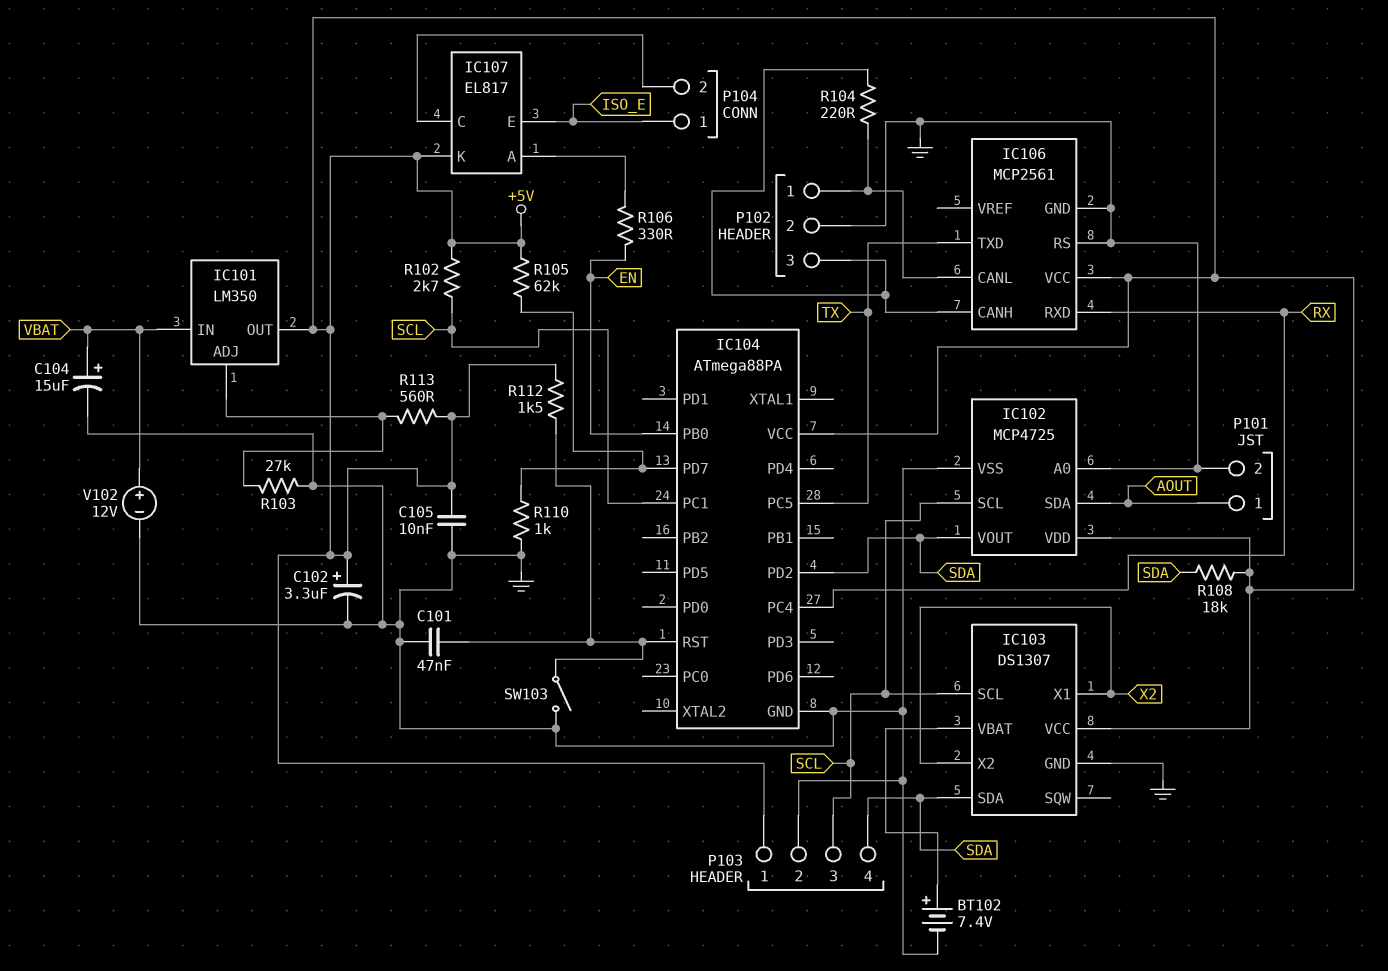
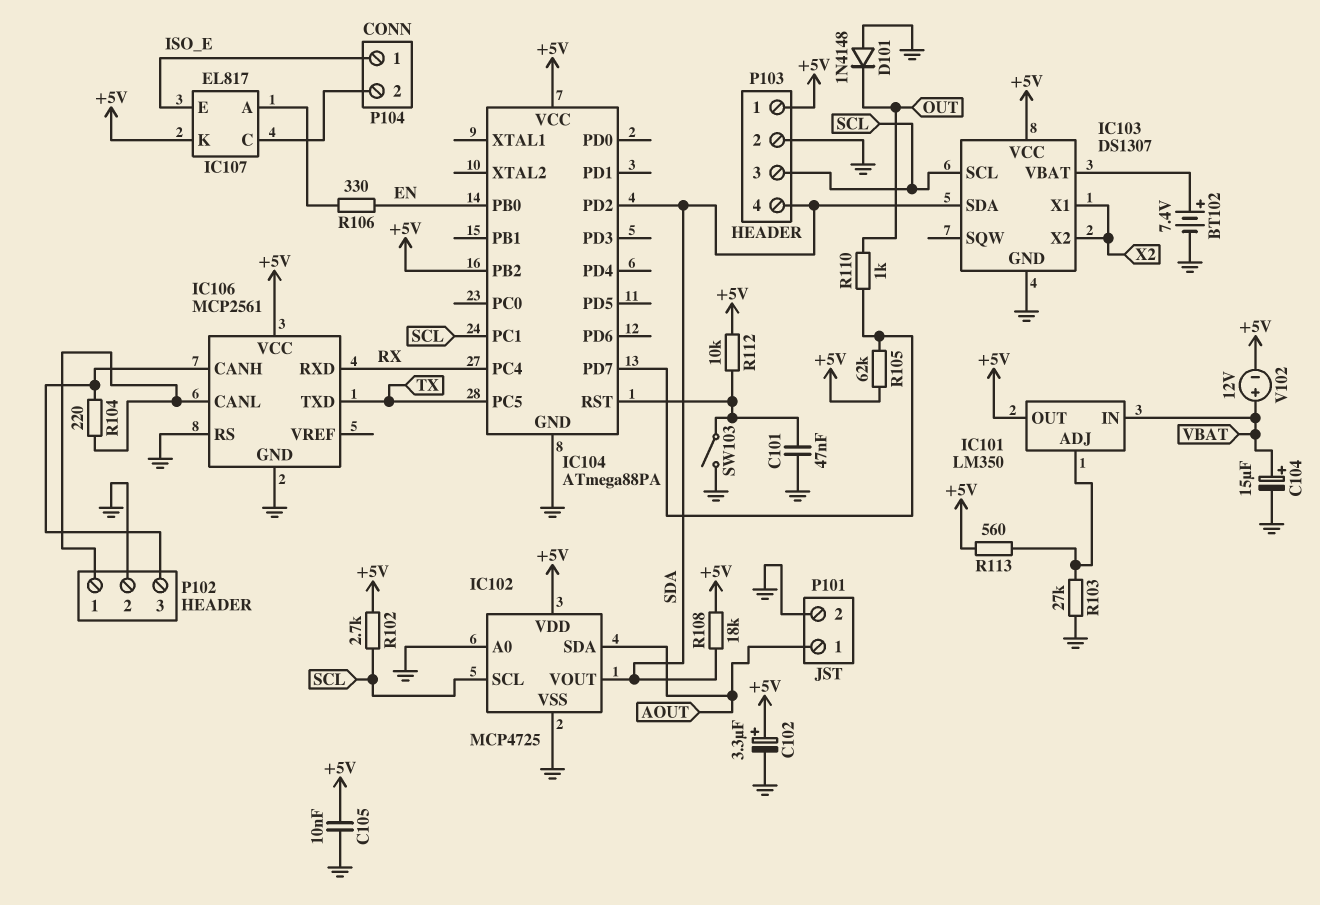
D101: none -> diode 1N4148 (A GND, K OUT)
IC104 pin PB2: none -> +5V
R110: 1k (GND, IC104/PD7) -> 1k (IC104/PD7, OUT)
R112: 1.5k (+5V, IC104/RST) -> 10k (+5V, IC104/RST)
V102: 12V (plus VBAT, minus GND) -> 12V (plus VBAT, minus +5V)

